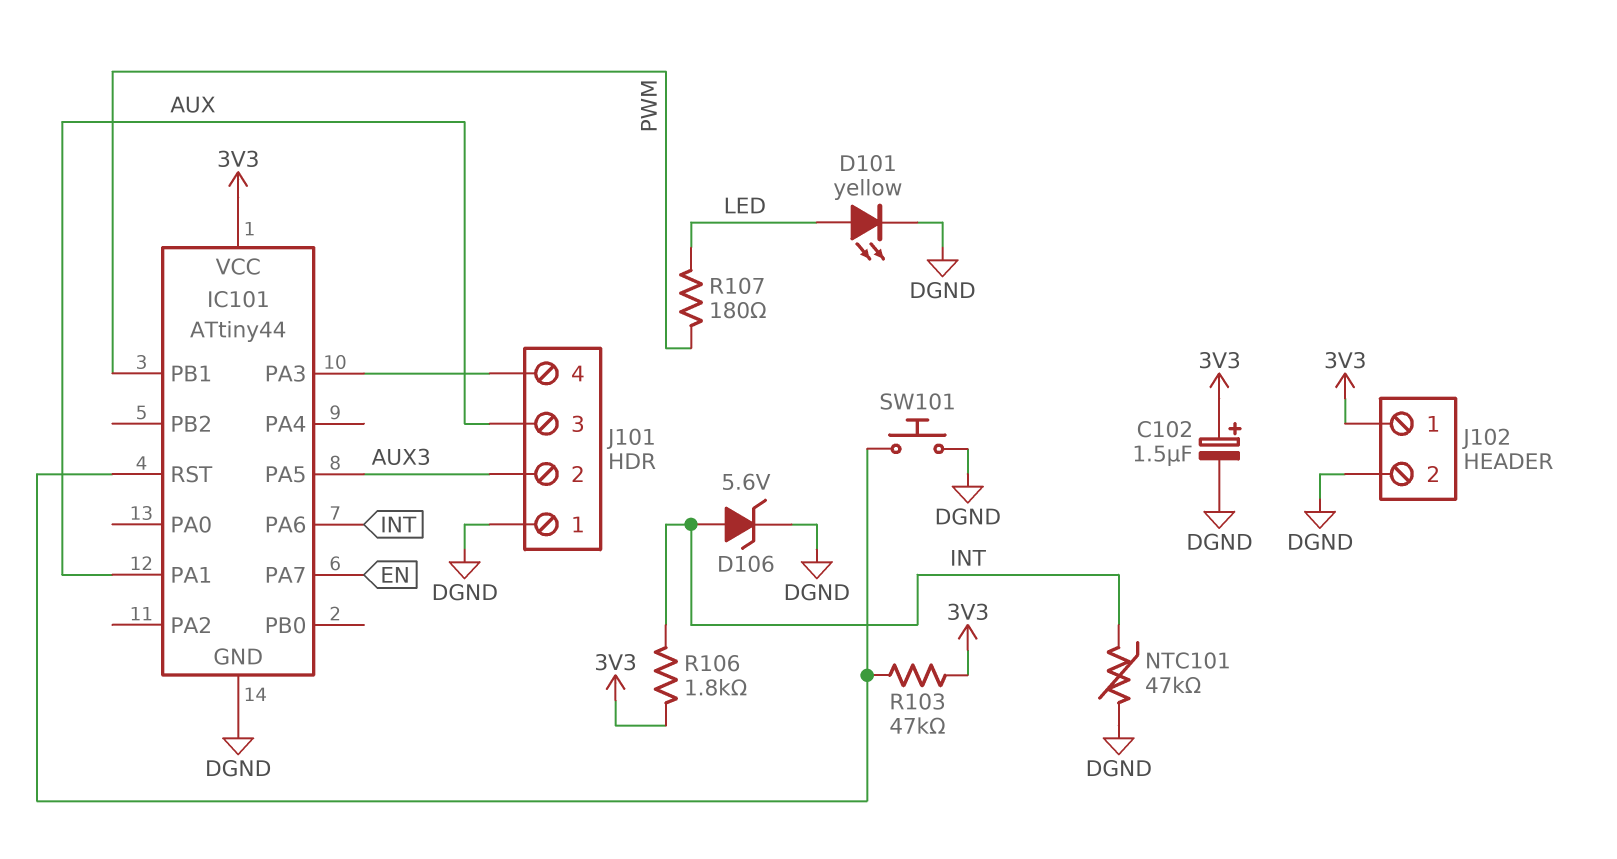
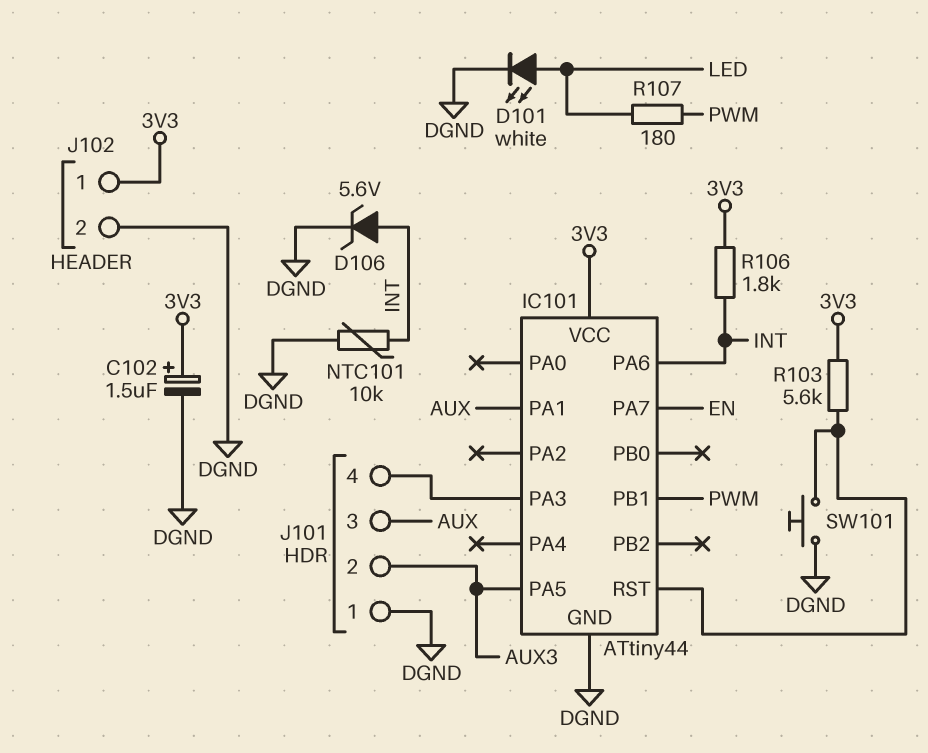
D101: LED yellow (A LED, K DGND) -> LED white (A LED, K DGND)
NTC101: 47k (DGND, INT) -> 10k (DGND, INT)
R103: 47k (3V3, IC101/RST) -> 5.6k (3V3, IC101/RST)

